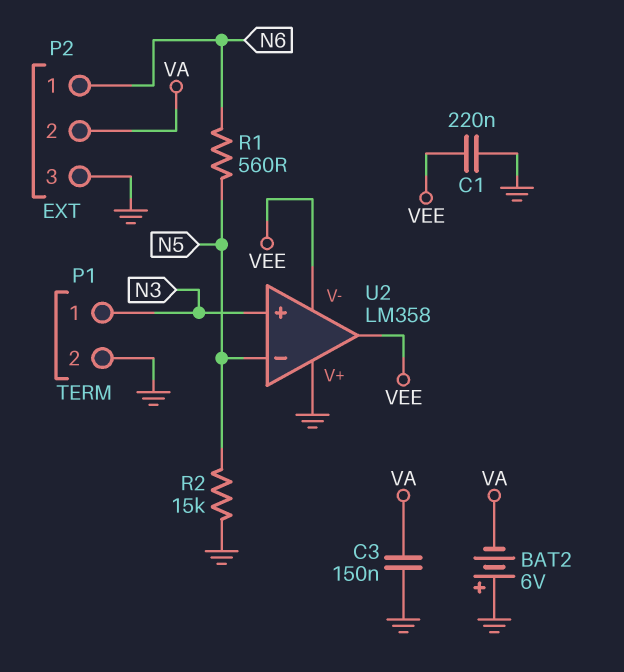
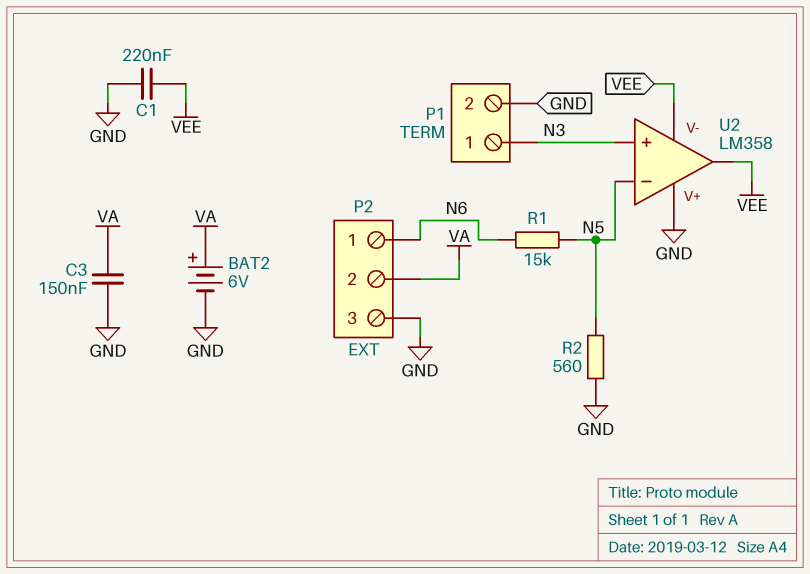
BAT2: 6V (plus GND, minus VA) -> 6V (plus VA, minus GND)
R1: 560 (N5, N6) -> 15k (N5, N6)
R2: 15k (GND, N5) -> 560 (GND, N5)

